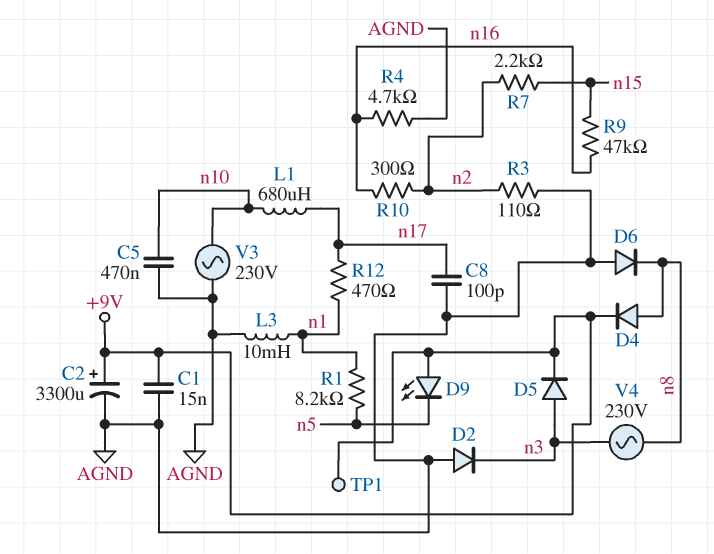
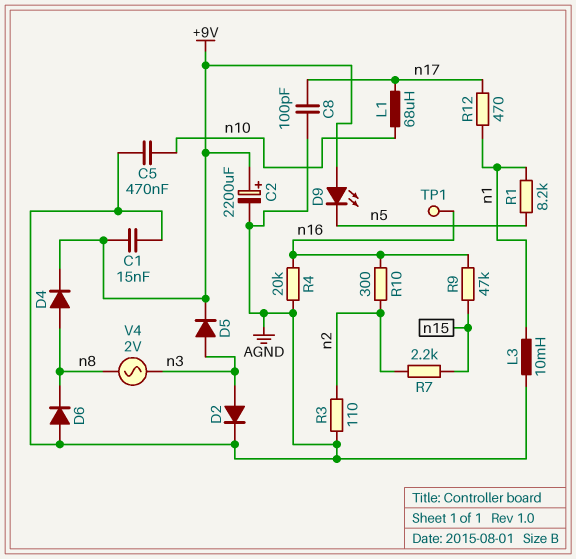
C2: 3300uF (plus +9V, minus AGND) -> 2200uF (plus +9V, minus AGND)
D2: diode (A AGND, K n3) -> diode (A n3, K AGND)
L1: 680uH (n10, n17) -> 68uH (n10, n17)
R4: 4.7k (AGND, n16) -> 20k (AGND, n16)
TP1: test point (+9V) -> test point (n16)
V3: AC 230V (AGND, n10) -> none
V4: AC 230V (n3, n8) -> AC 2V (n3, n8)

